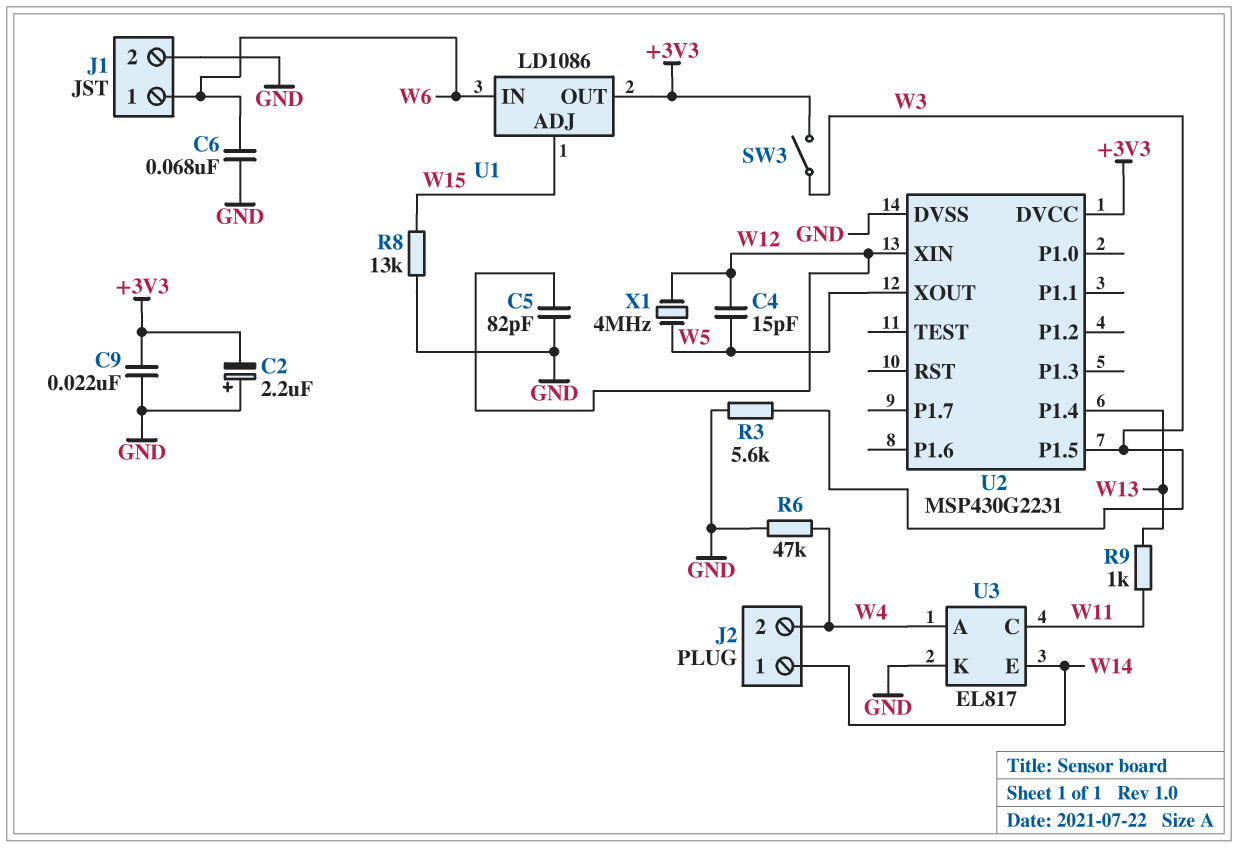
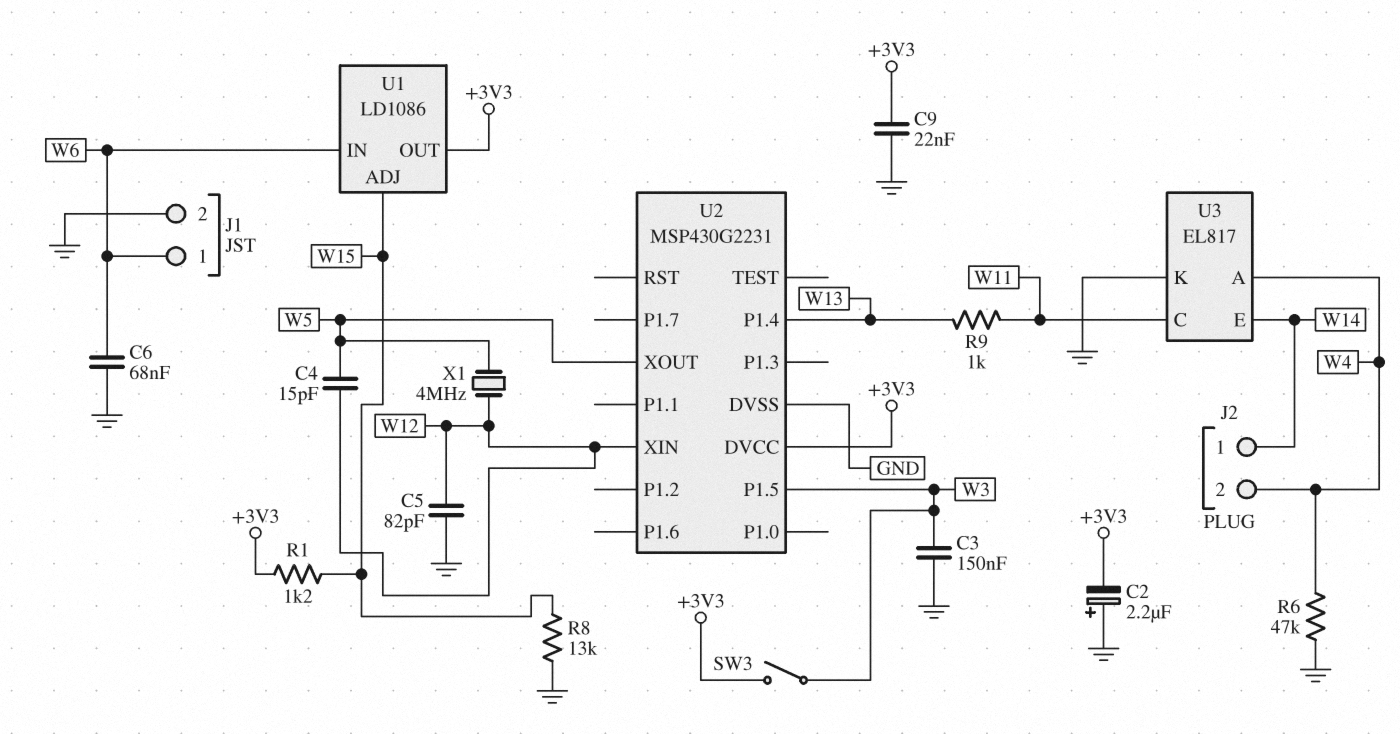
C3: none -> 150nF (GND, W3)
R1: none -> 1.2k (+3V3, W15)
R3: 5.6k (GND, W3) -> none

